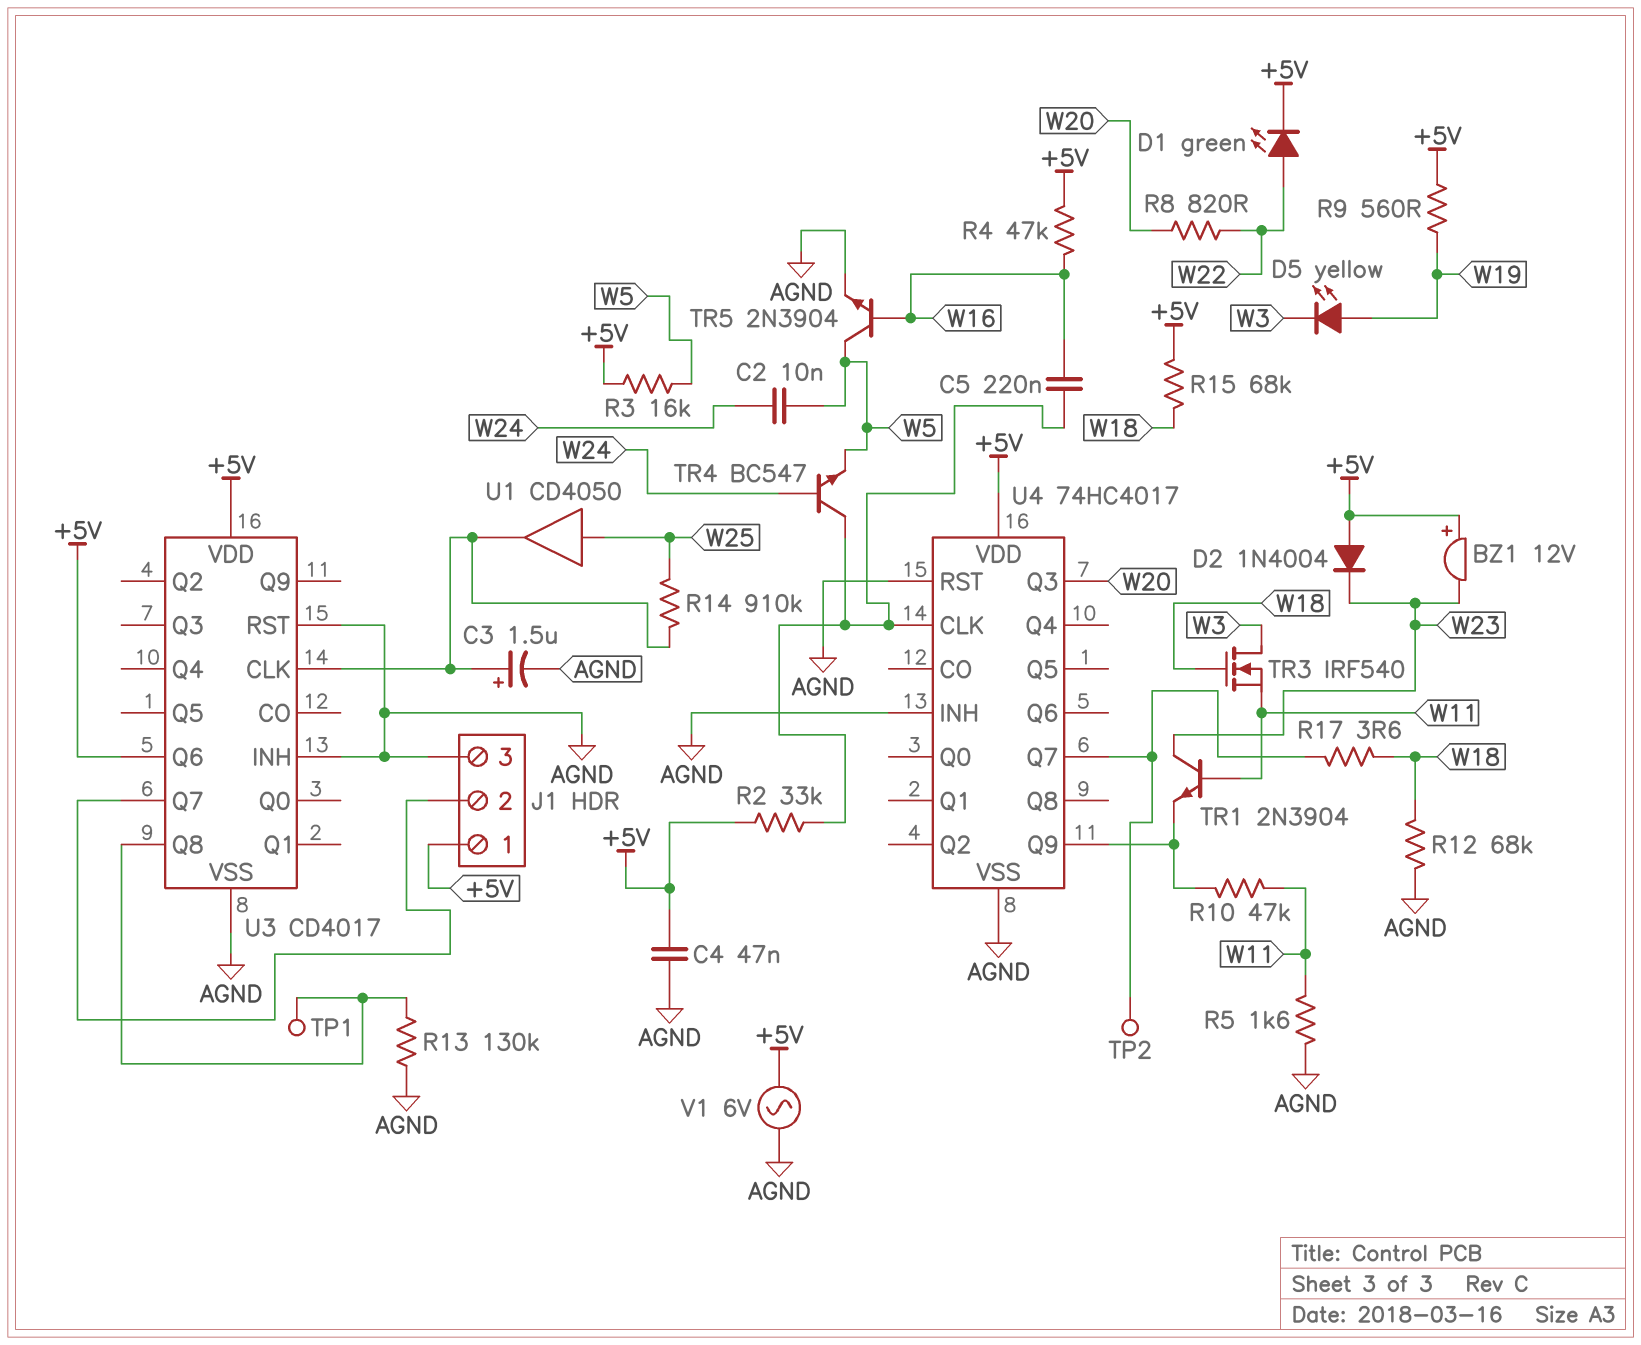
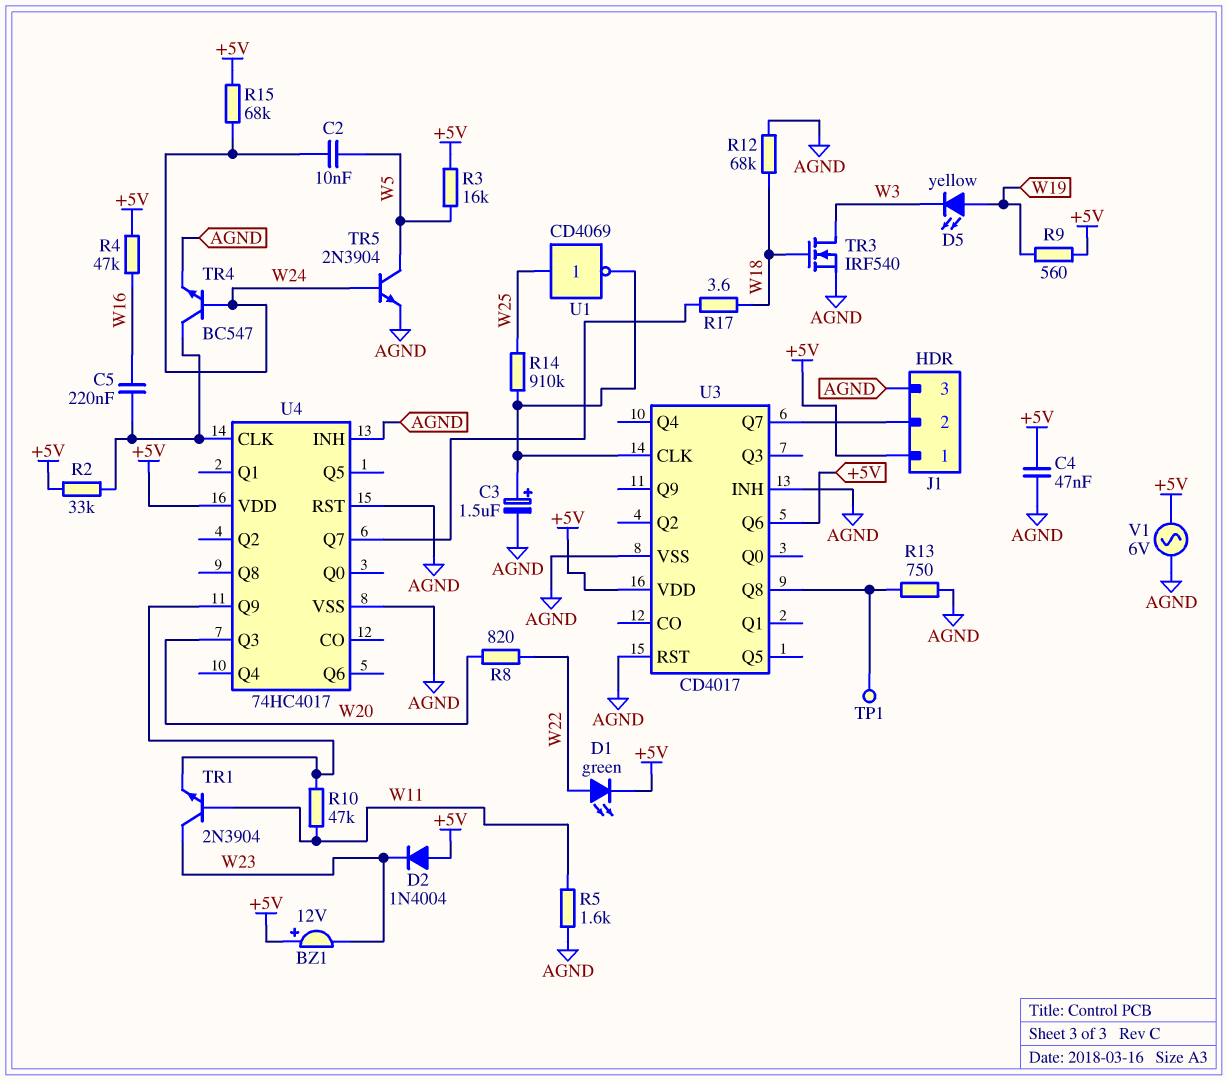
R13: 130k (AGND, U3/Q8) -> 750 (AGND, U3/Q8)
R15: 68k (+5V, W18) -> 68k (+5V, W24)
TP2: test point (U4/Q7) -> none
TR3: NMOS IRF540 (G W18, D W3, S W11) -> NMOS IRF540 (G W18, D W3, S AGND)
TR4: NPN BC547 (B W24, C U4/CLK, E W5) -> NPN BC547 (B W24, C U4/CLK, E AGND)
TR5: NPN 2N3904 (B W16, C W5, E AGND) -> NPN 2N3904 (B W24, C W5, E AGND)
U1: buffer CD4050 (in W25, out U3/CLK) -> NOT CD4069 (in W25, out U3/CLK)

